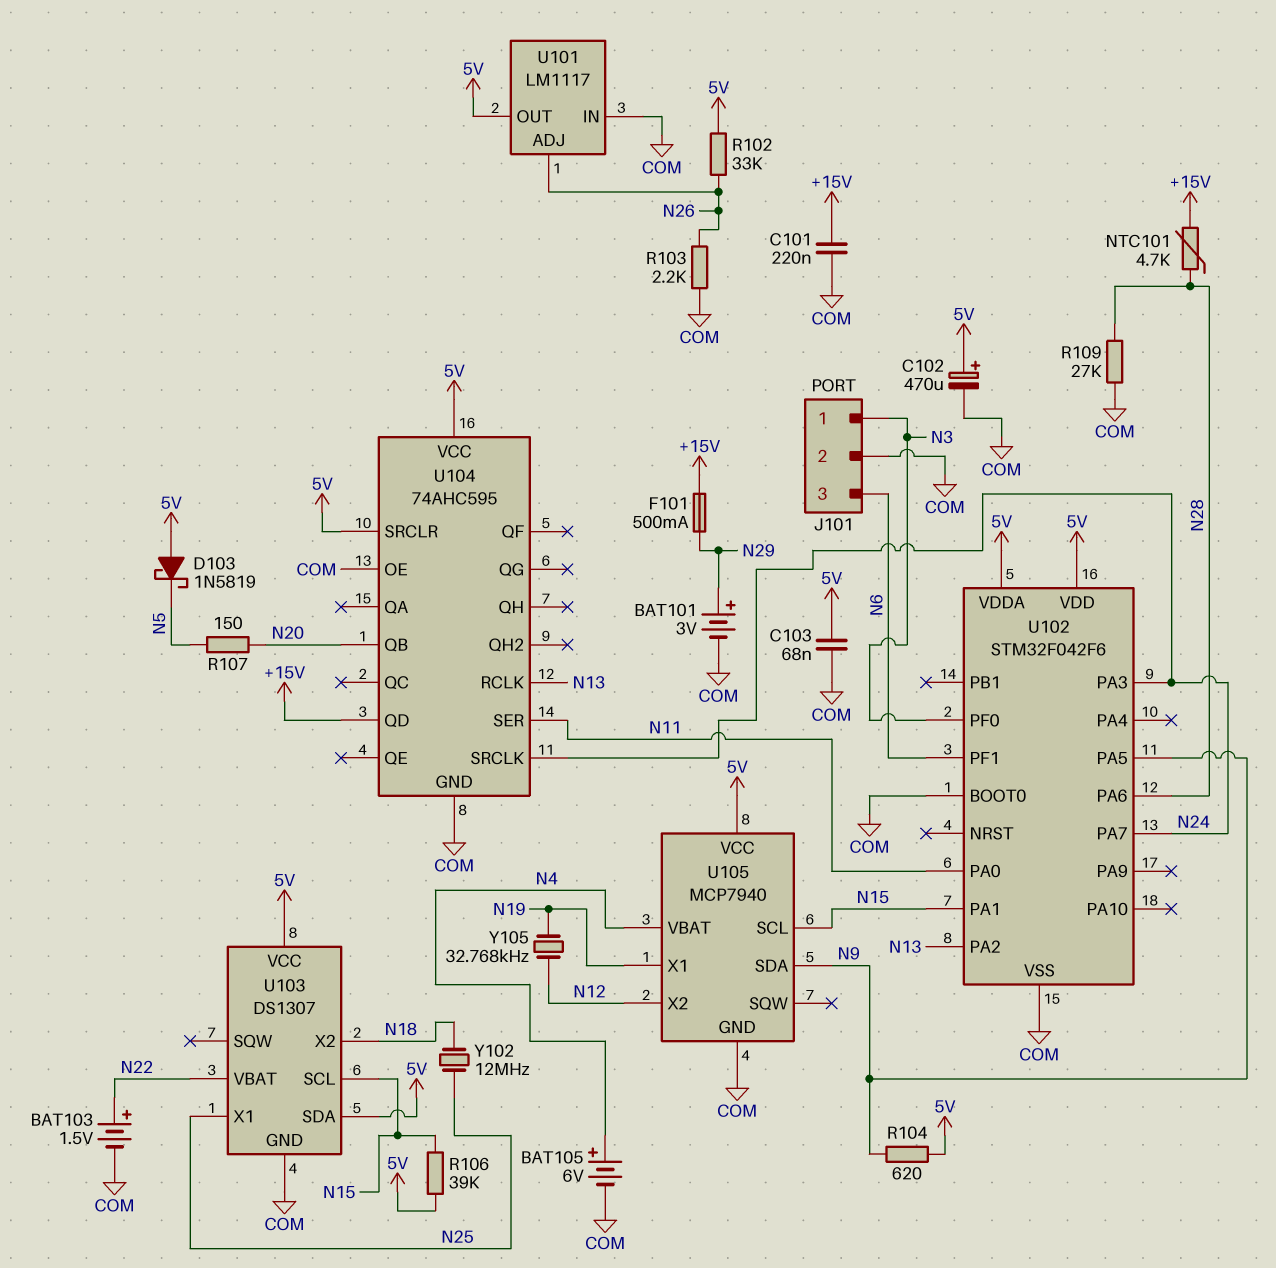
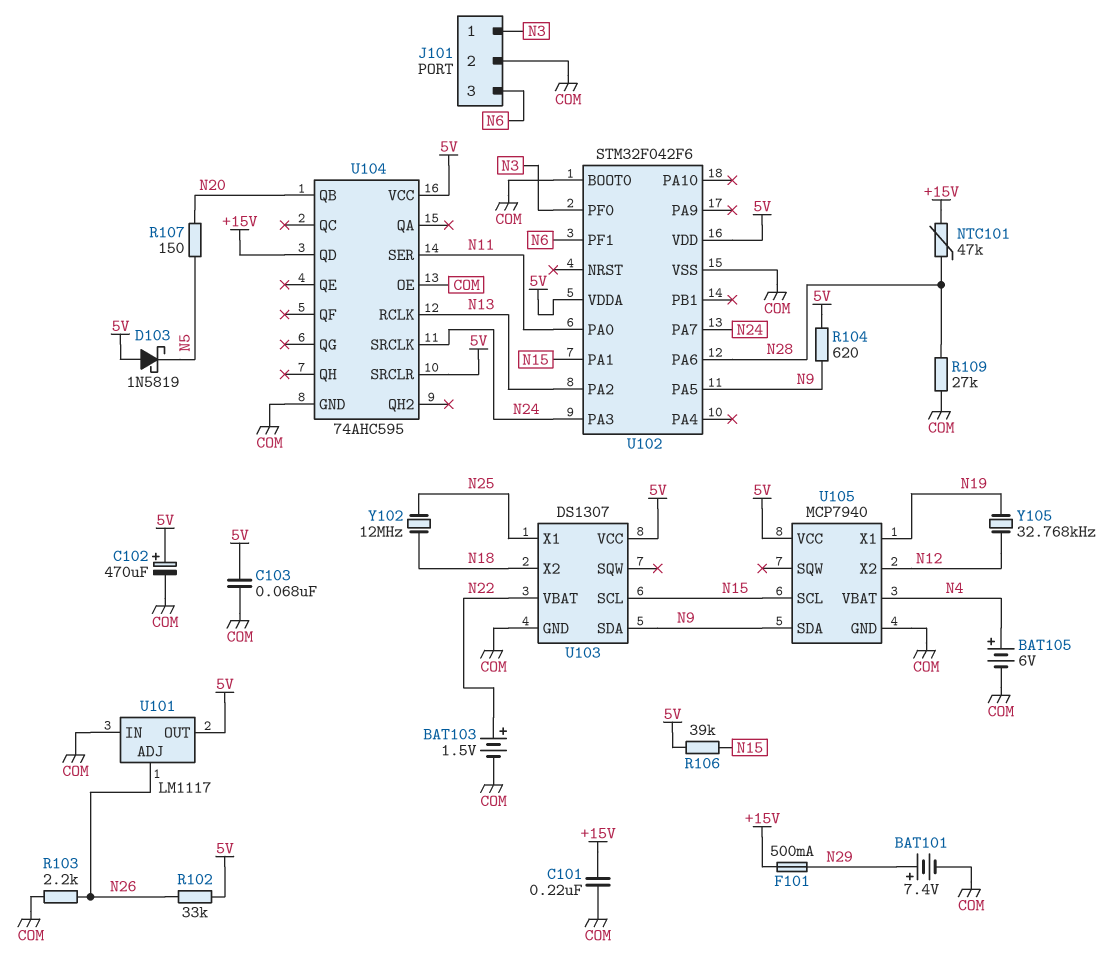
BAT101: 3V (plus N29, minus COM) -> 7.4V (plus N29, minus COM)
NTC101: 4.7k (+15V, N28) -> 47k (+15V, N28)
U103 pin SDA: 5V -> N9

